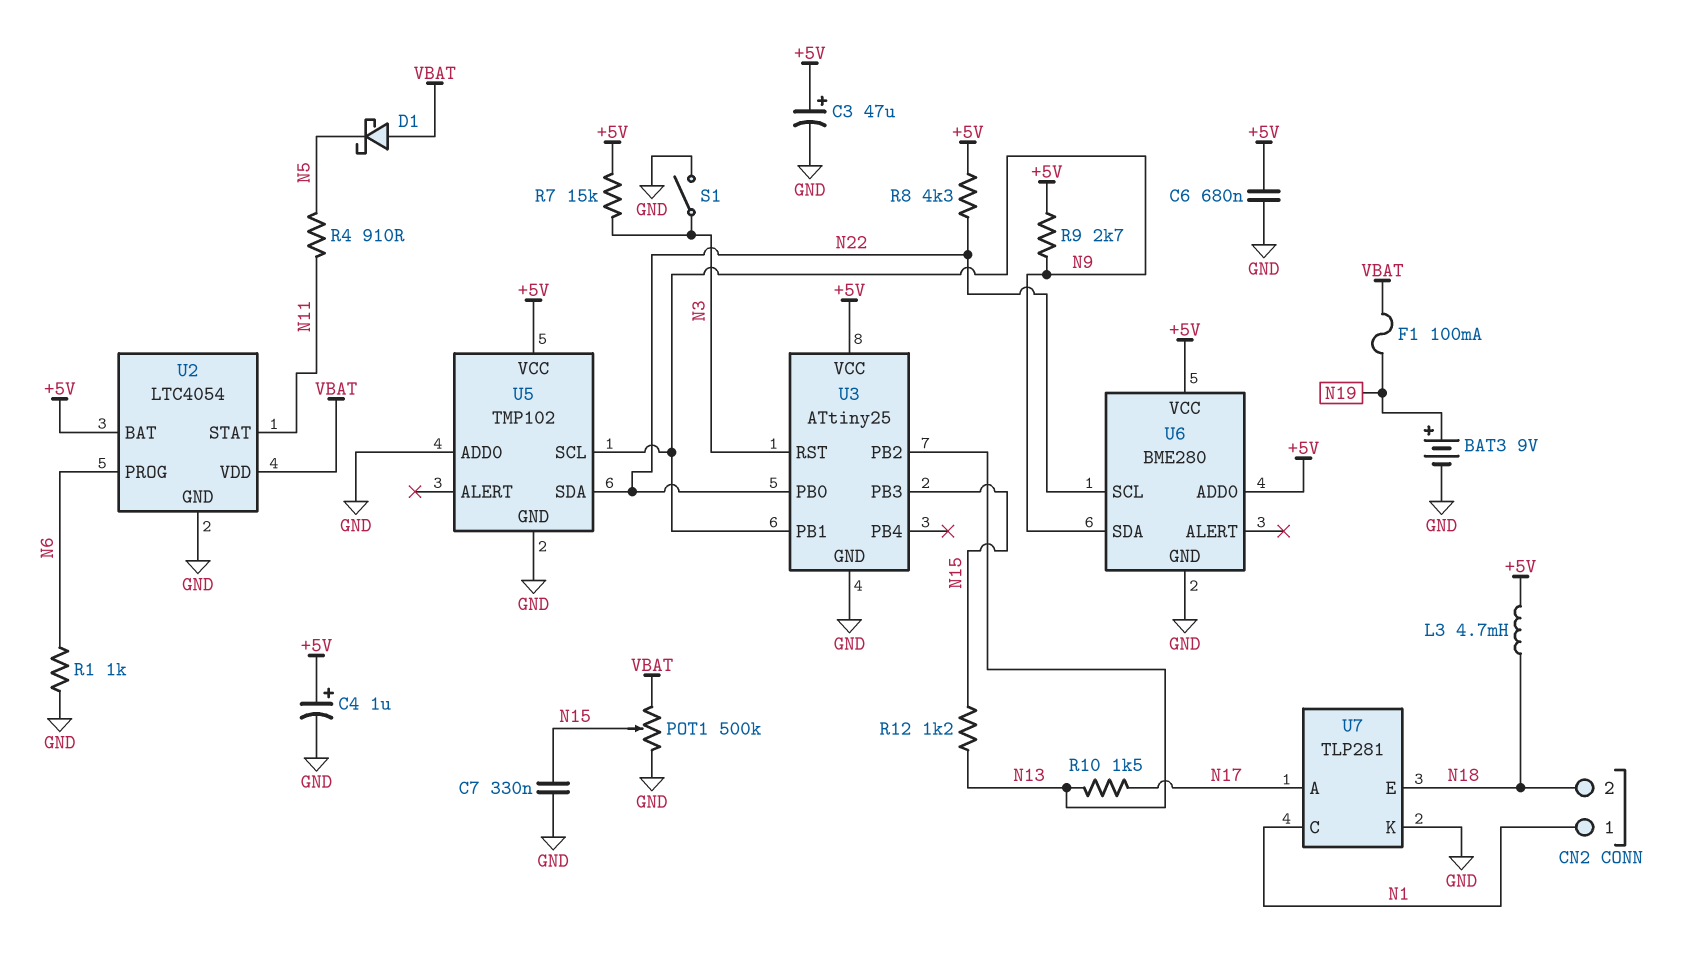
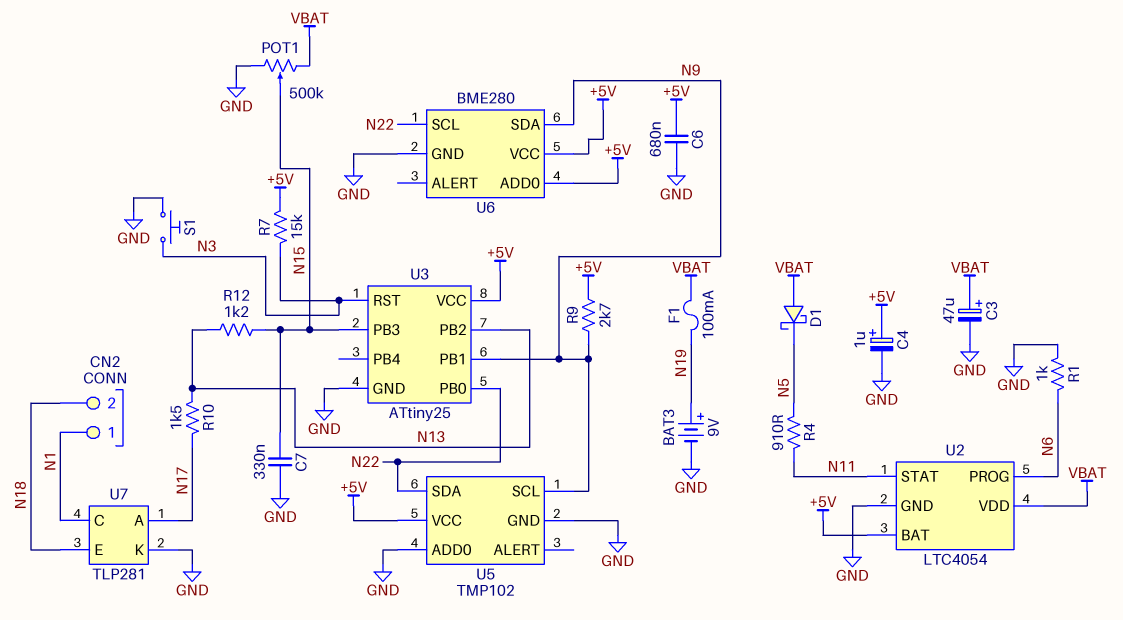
C3: 47uF (plus +5V, minus GND) -> 47uF (plus VBAT, minus GND)
L3: 4.7mH (+5V, N18) -> none
R8: 4.3k (+5V, N22) -> none
S1: switch (GND, N3) -> button (GND, N3)

